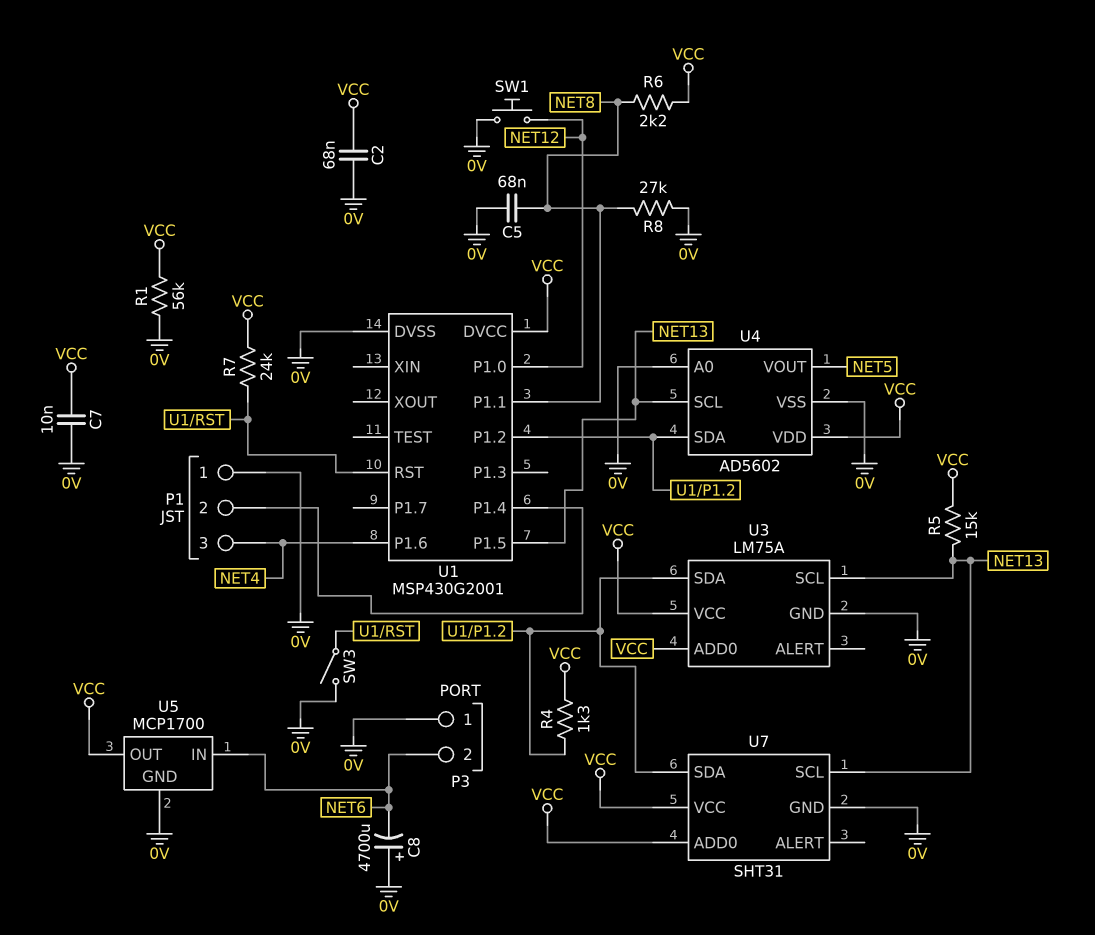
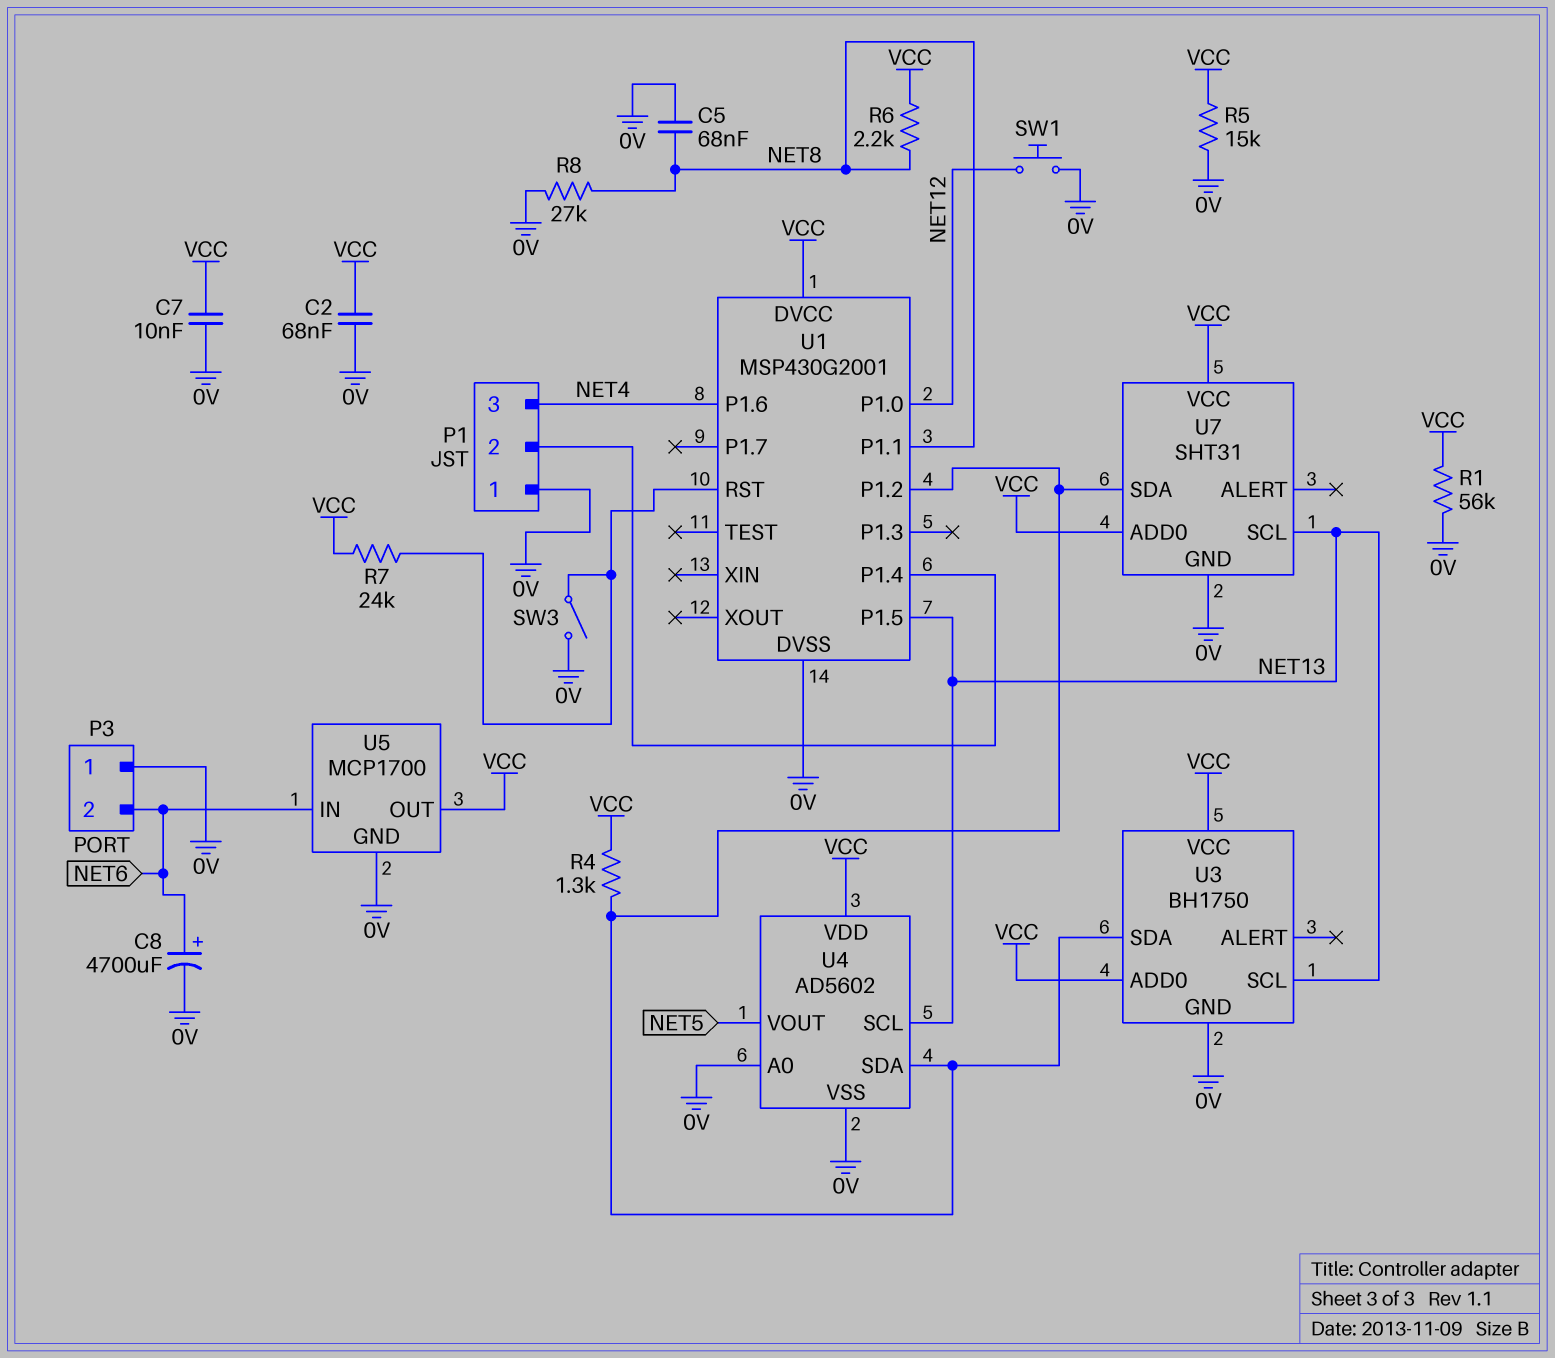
C8: 4700uF (plus 0V, minus NET6) -> 4700uF (plus NET6, minus 0V)
R5: 15k (NET13, VCC) -> 15k (0V, VCC)
U3: LM75A -> BH1750

